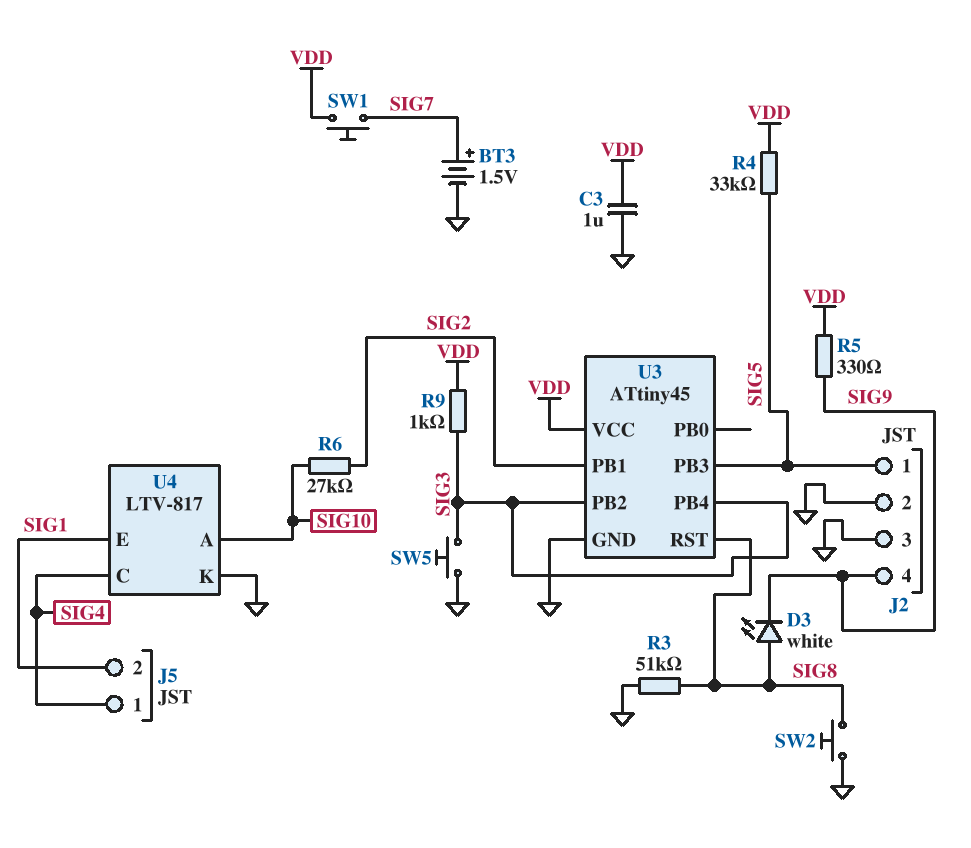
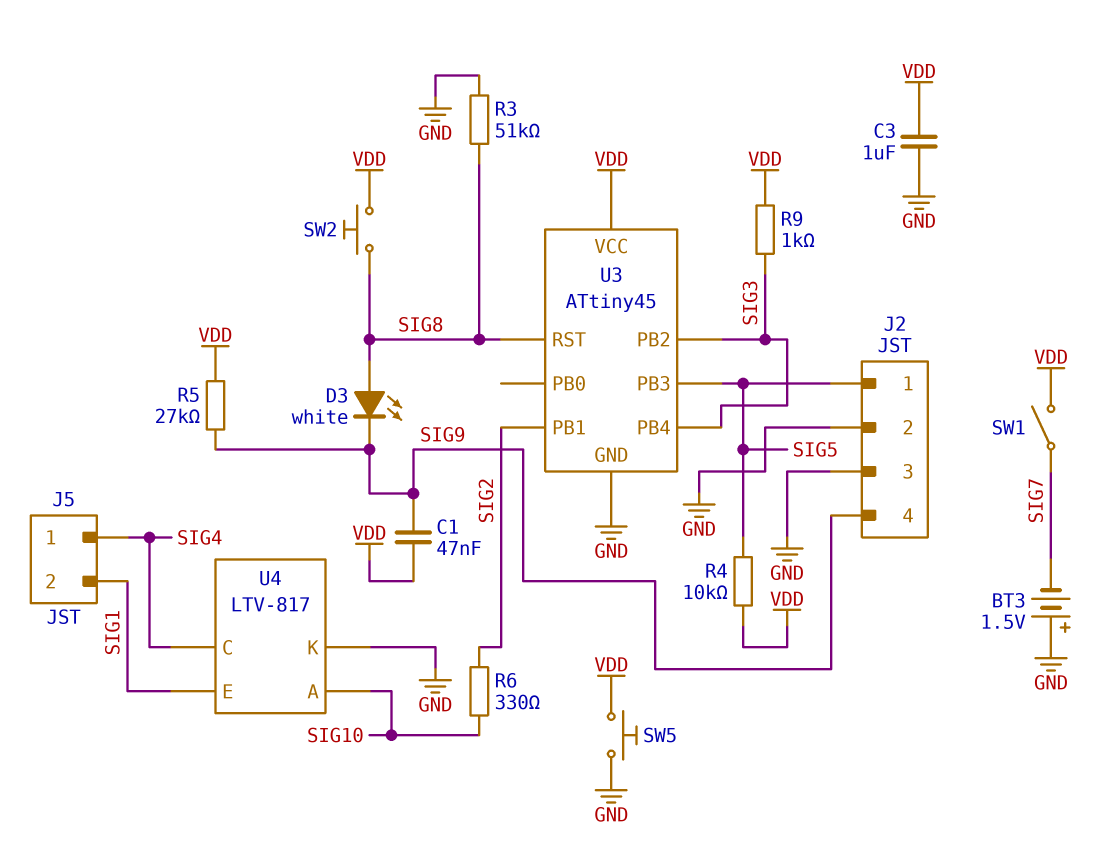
BT3: 1.5V (plus SIG7, minus GND) -> 1.5V (plus GND, minus SIG7)
C1: none -> 47nF (SIG9, VDD)
R4: 33k (SIG5, VDD) -> 10k (SIG5, VDD)
R5: 330 (SIG9, VDD) -> 27k (SIG9, VDD)
R6: 27k (SIG2, SIG10) -> 330 (SIG2, SIG10)
SW1: button (SIG7, VDD) -> switch (SIG7, VDD)
SW2: button (GND, SIG8) -> button (SIG8, VDD)
SW5: button (GND, SIG3) -> button (GND, VDD)

